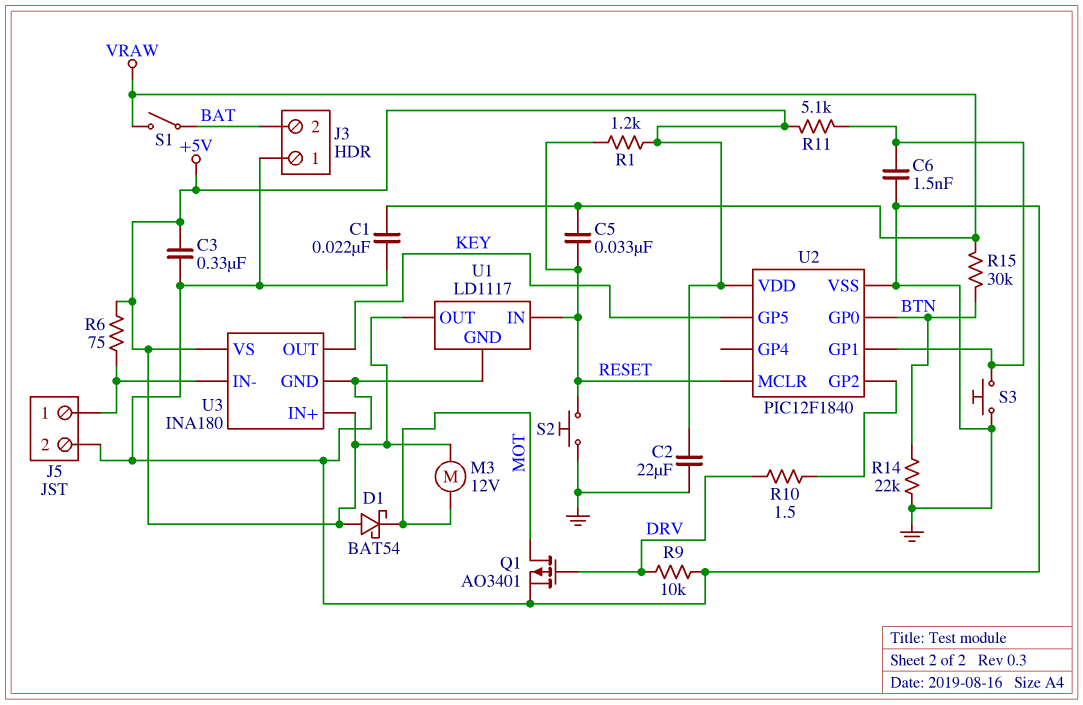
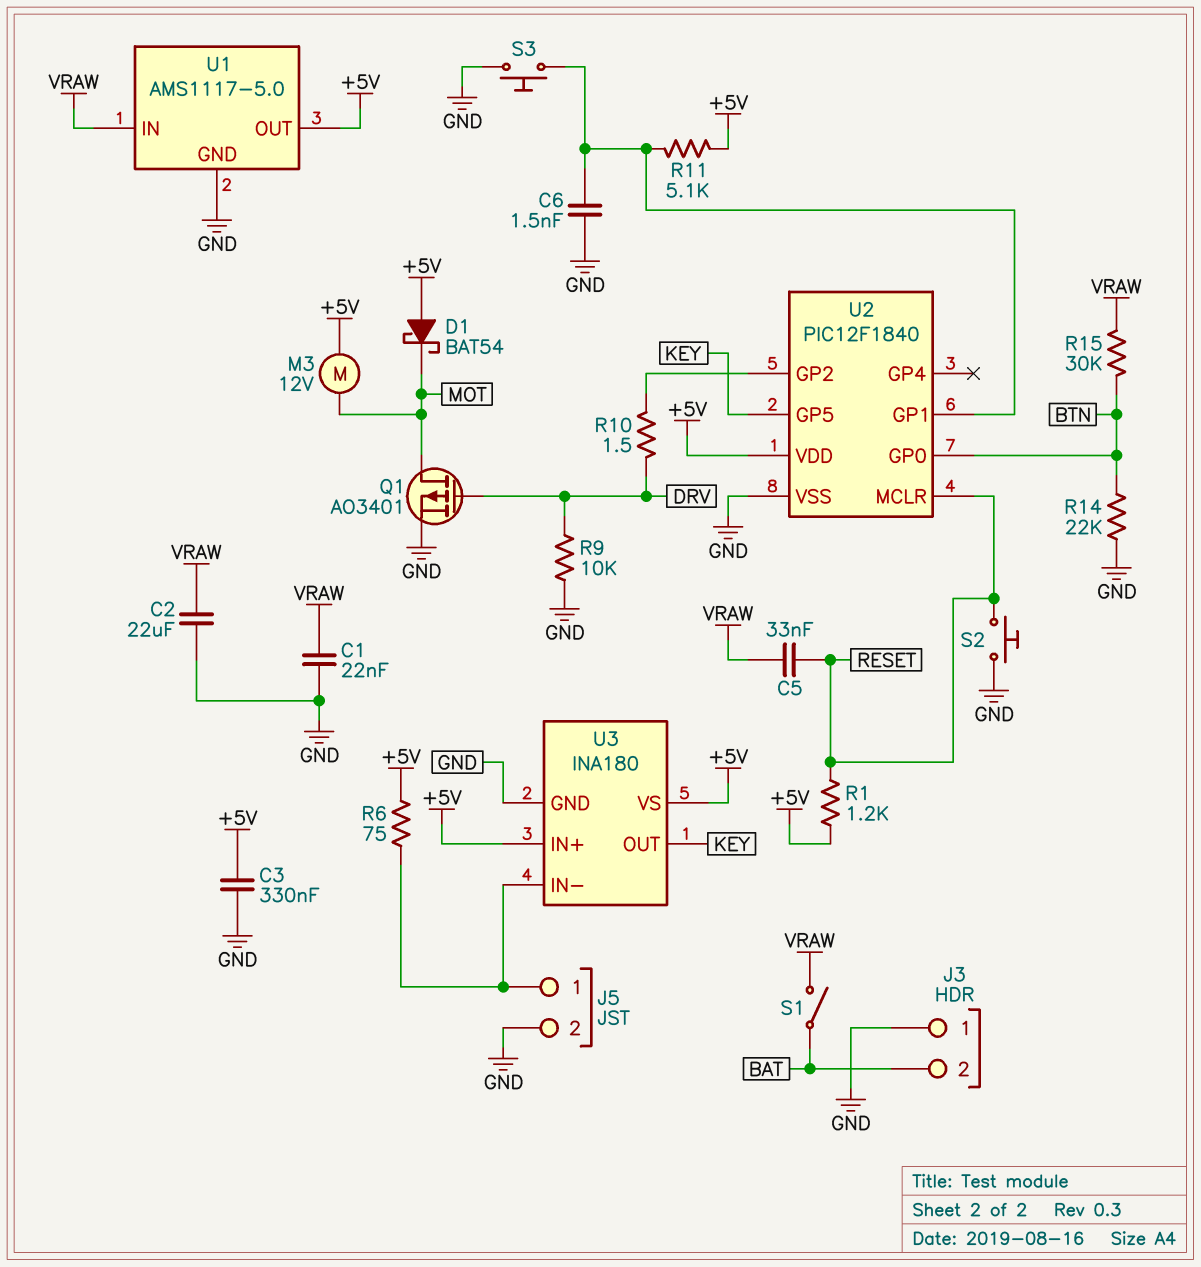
C2: 22uF (+5V, GND) -> 22uF (GND, VRAW)
U1: LD1117 -> AMS1117-5.0
U1 pin IN: RESET -> VRAW

